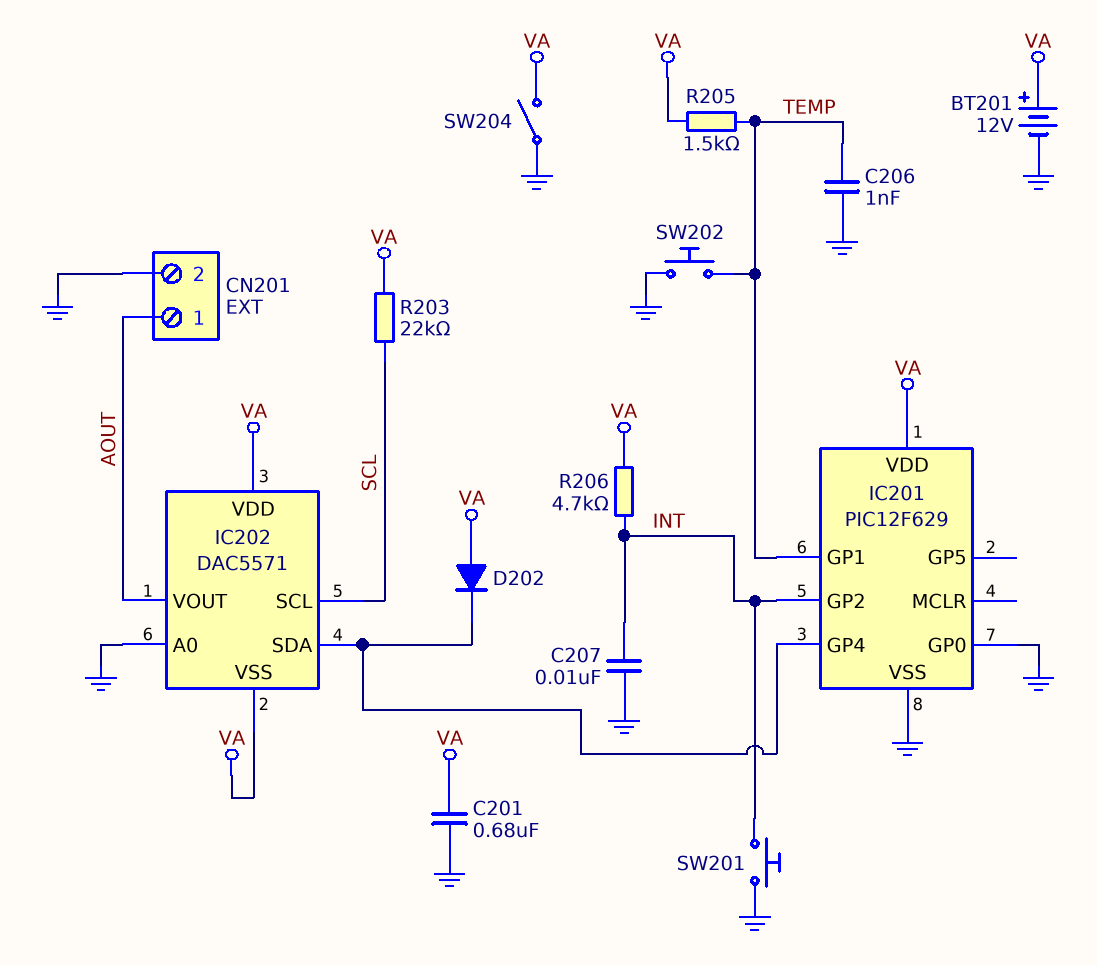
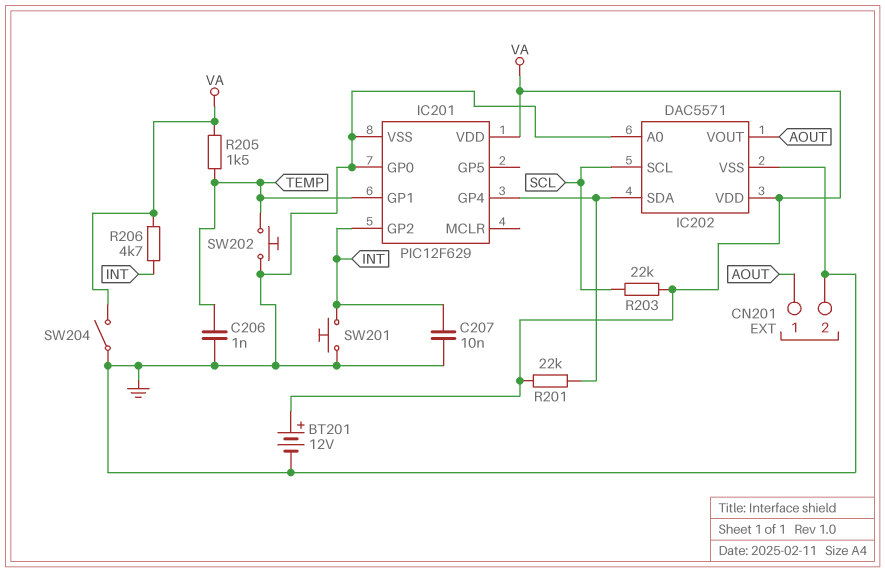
C201: 680nF (GND, VA) -> none
D202: diode (A VA, K IC201/GP4) -> none
IC202 pin VSS: VA -> GND
R201: none -> 22k (IC201/GP4, VA)

